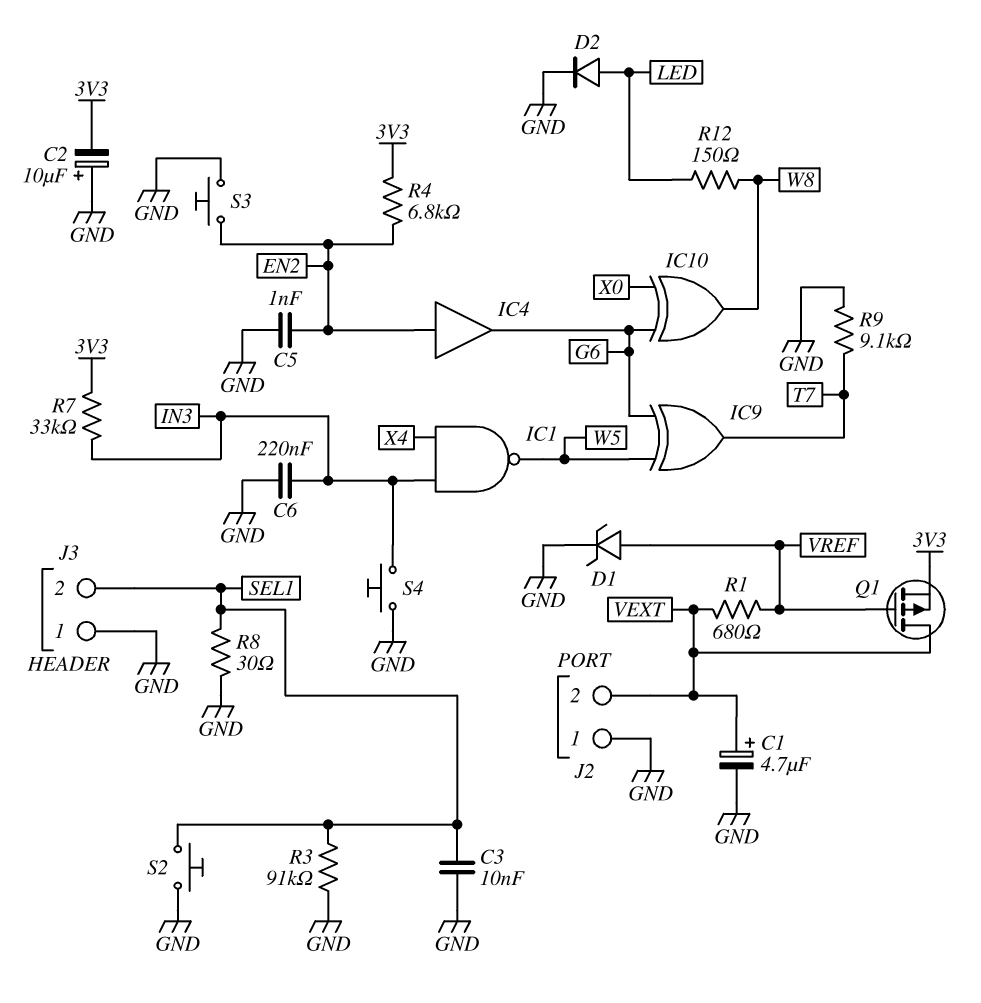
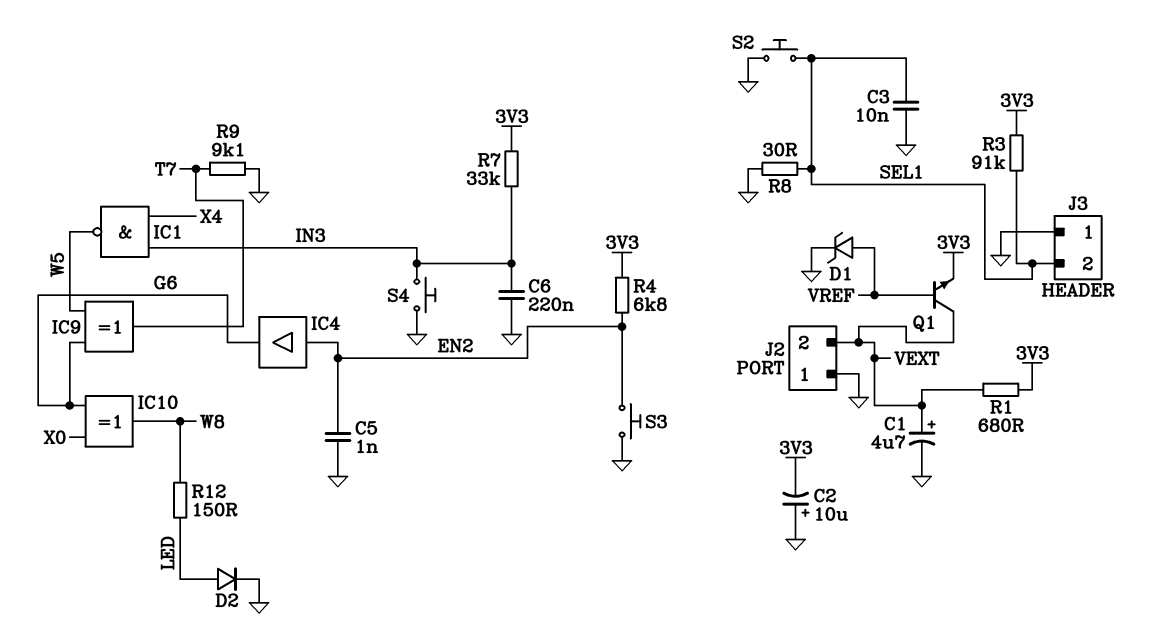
Q1: PMOS (G VREF, D VEXT, S 3V3) -> NPN (B VREF, C VEXT, E 3V3)
R1: 680 (VEXT, VREF) -> 680 (3V3, VEXT)
R3: 91k (GND, SEL1) -> 91k (3V3, SEL1)

